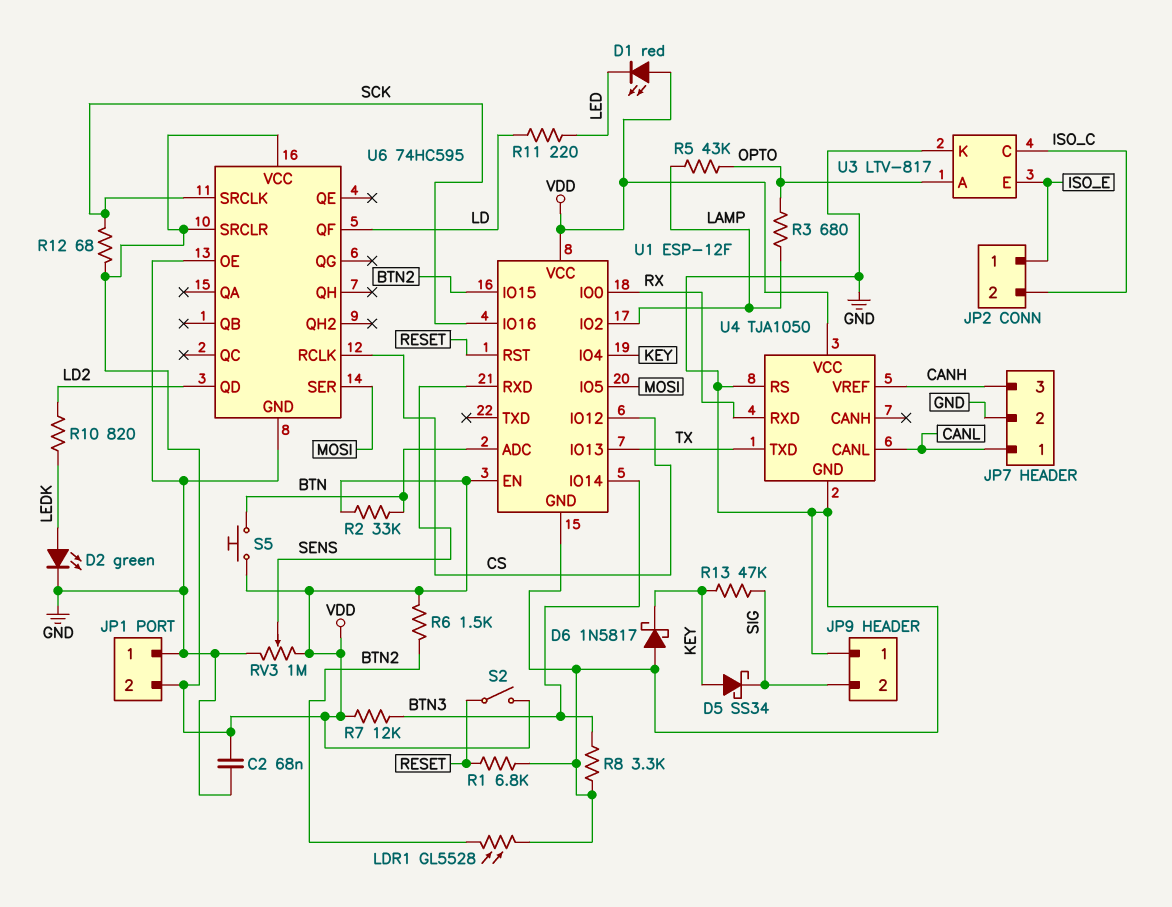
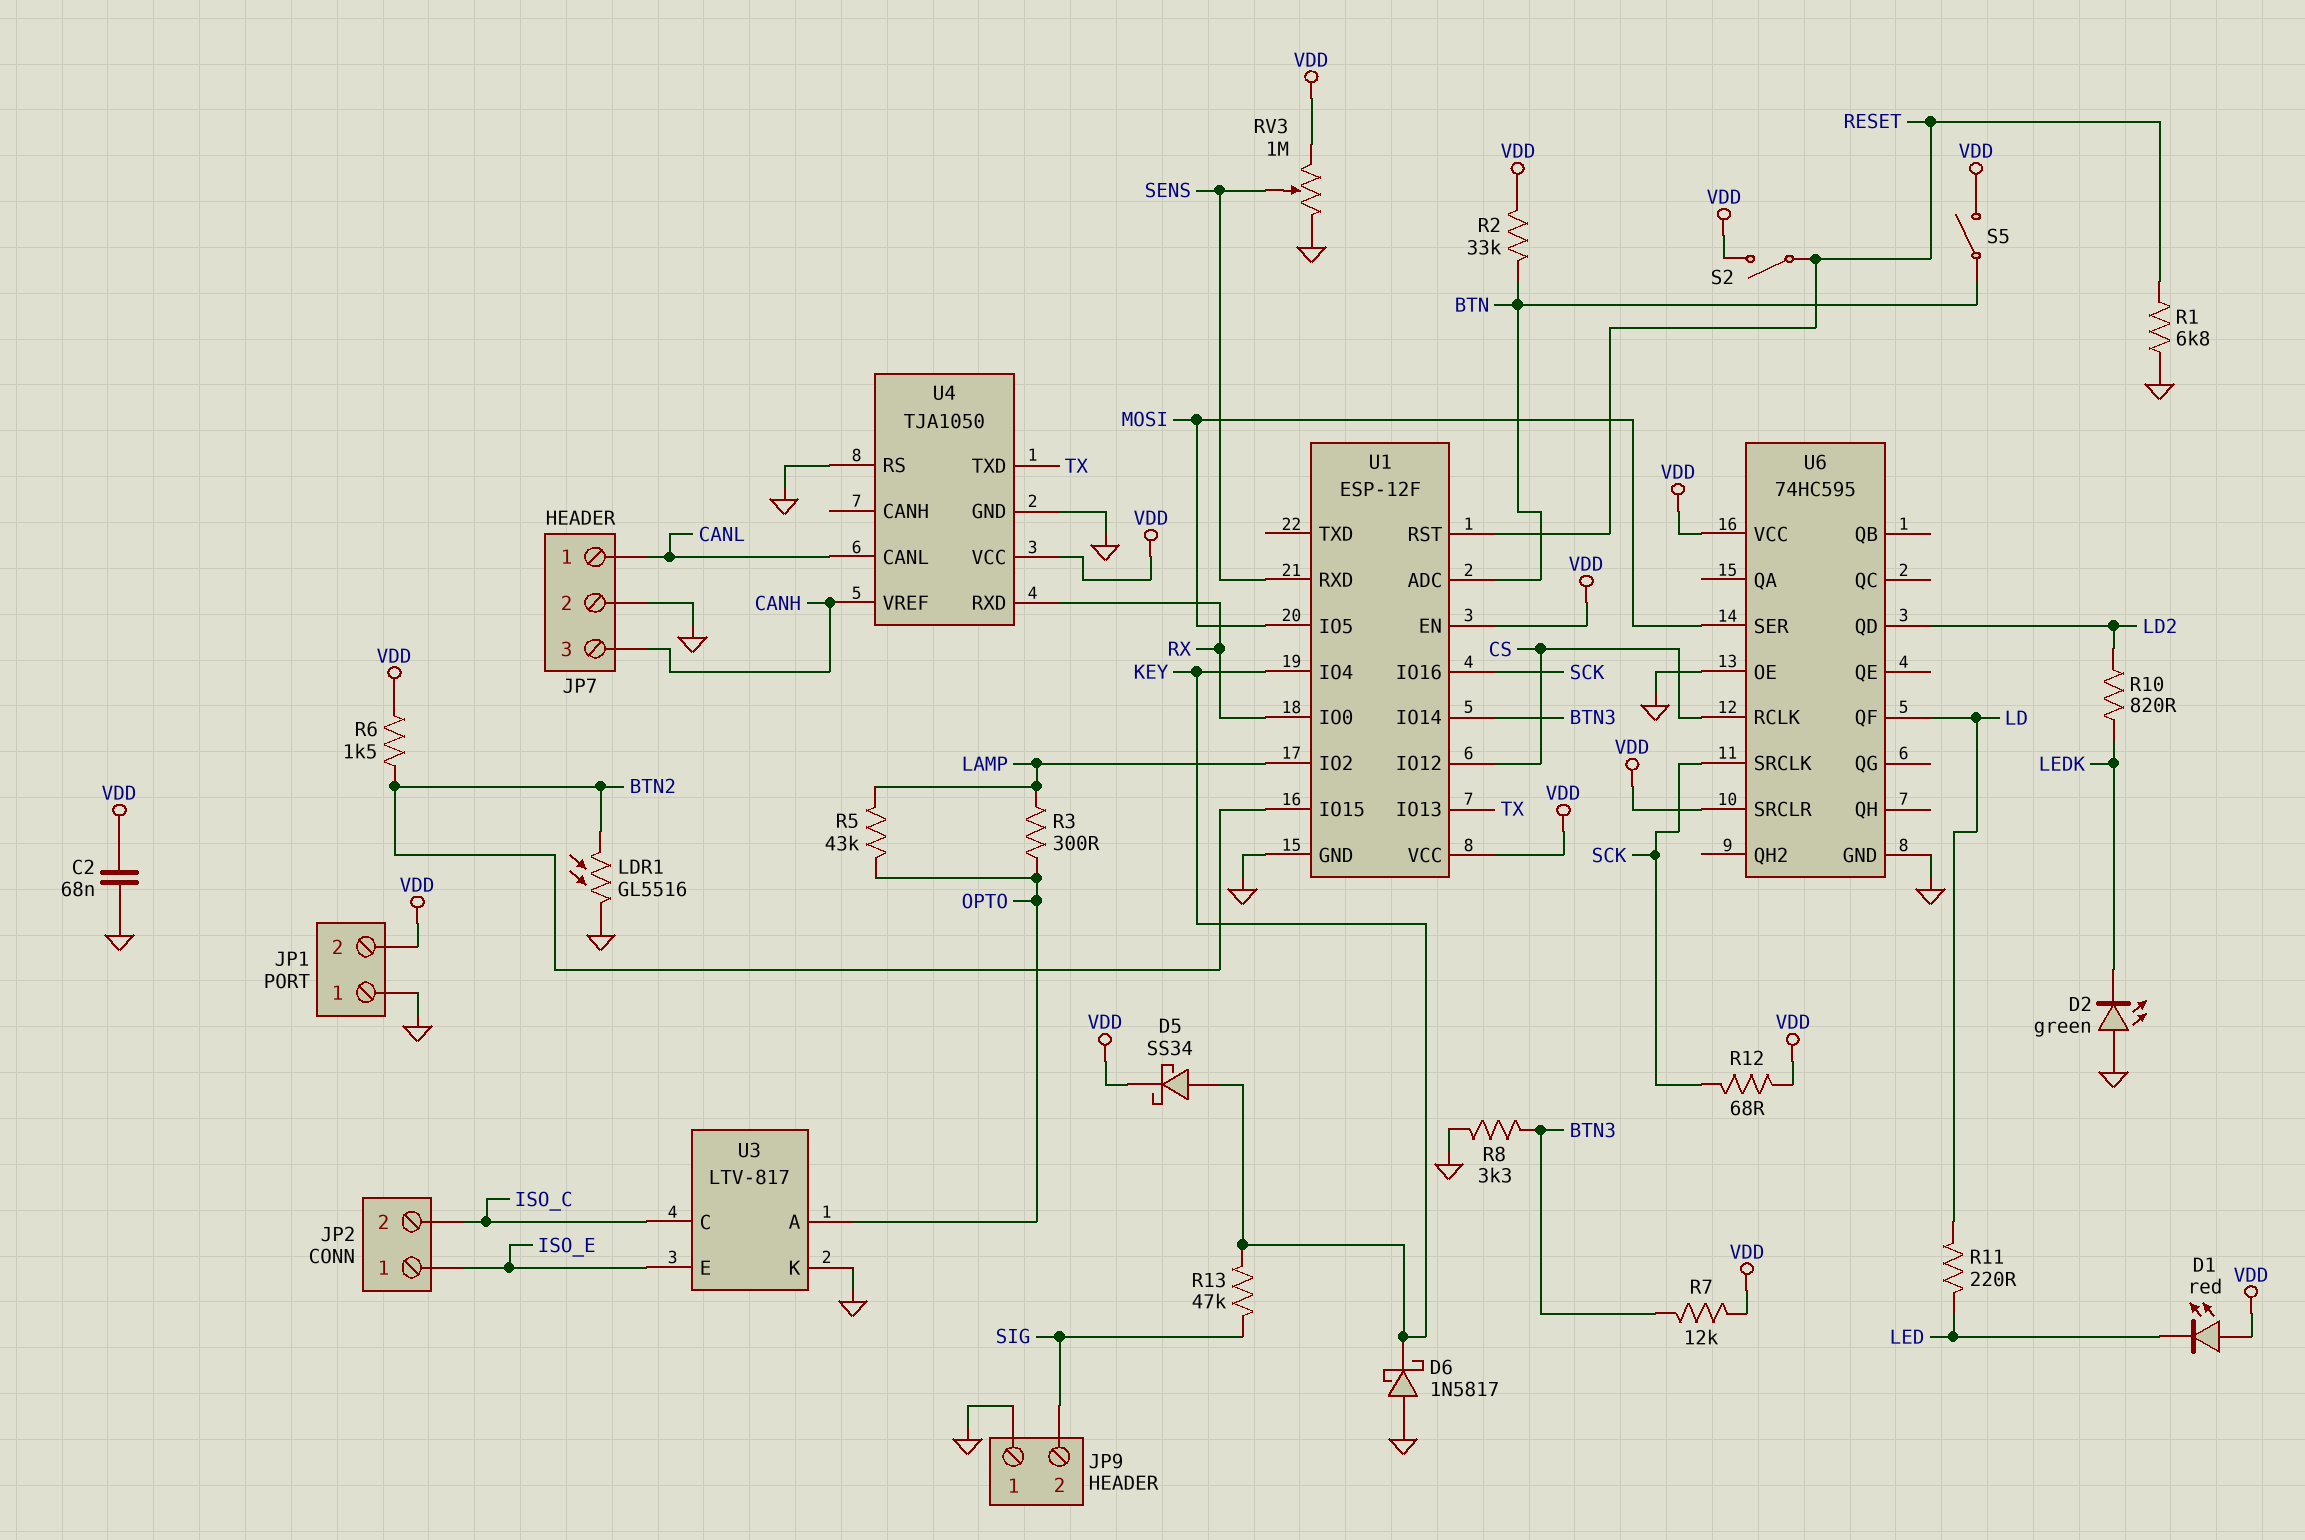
D2: LED green (A LEDK, K GND) -> LED green (A GND, K LEDK)
D5: schottky SS34 (A KEY, K SIG) -> schottky SS34 (A KEY, K VDD)
LDR1: GL5528 (BTN2, GND) -> GL5516 (BTN2, GND)
R3: 680 (LAMP, OPTO) -> 300 (LAMP, OPTO)
S5: button (BTN, VDD) -> switch (BTN, VDD)

